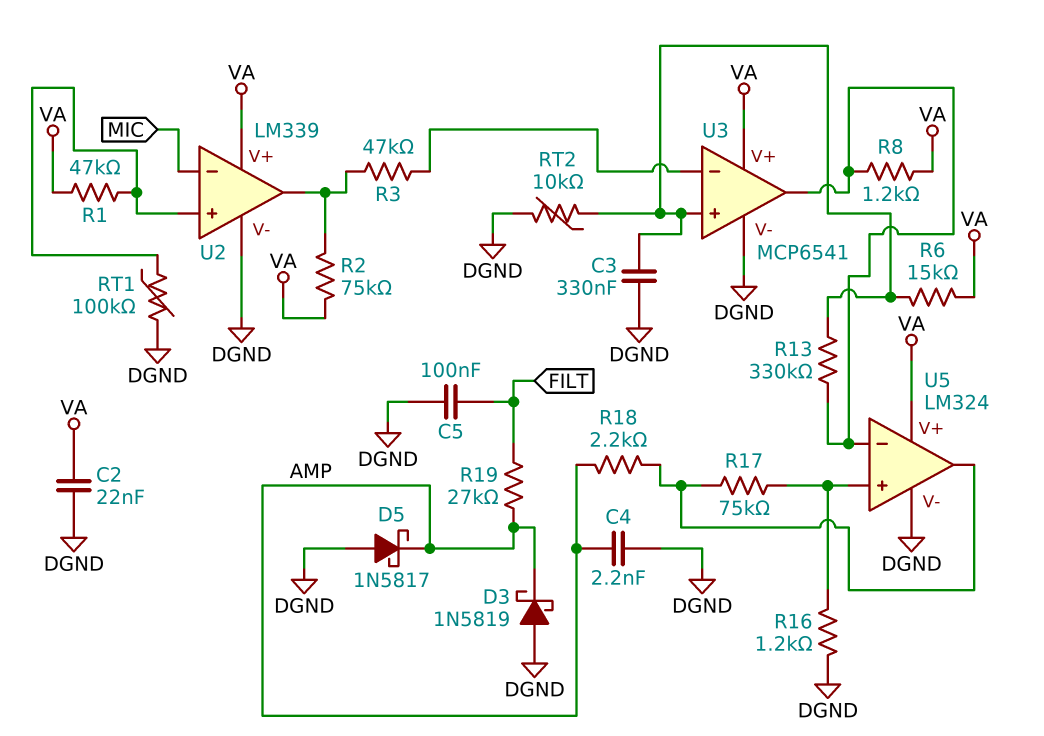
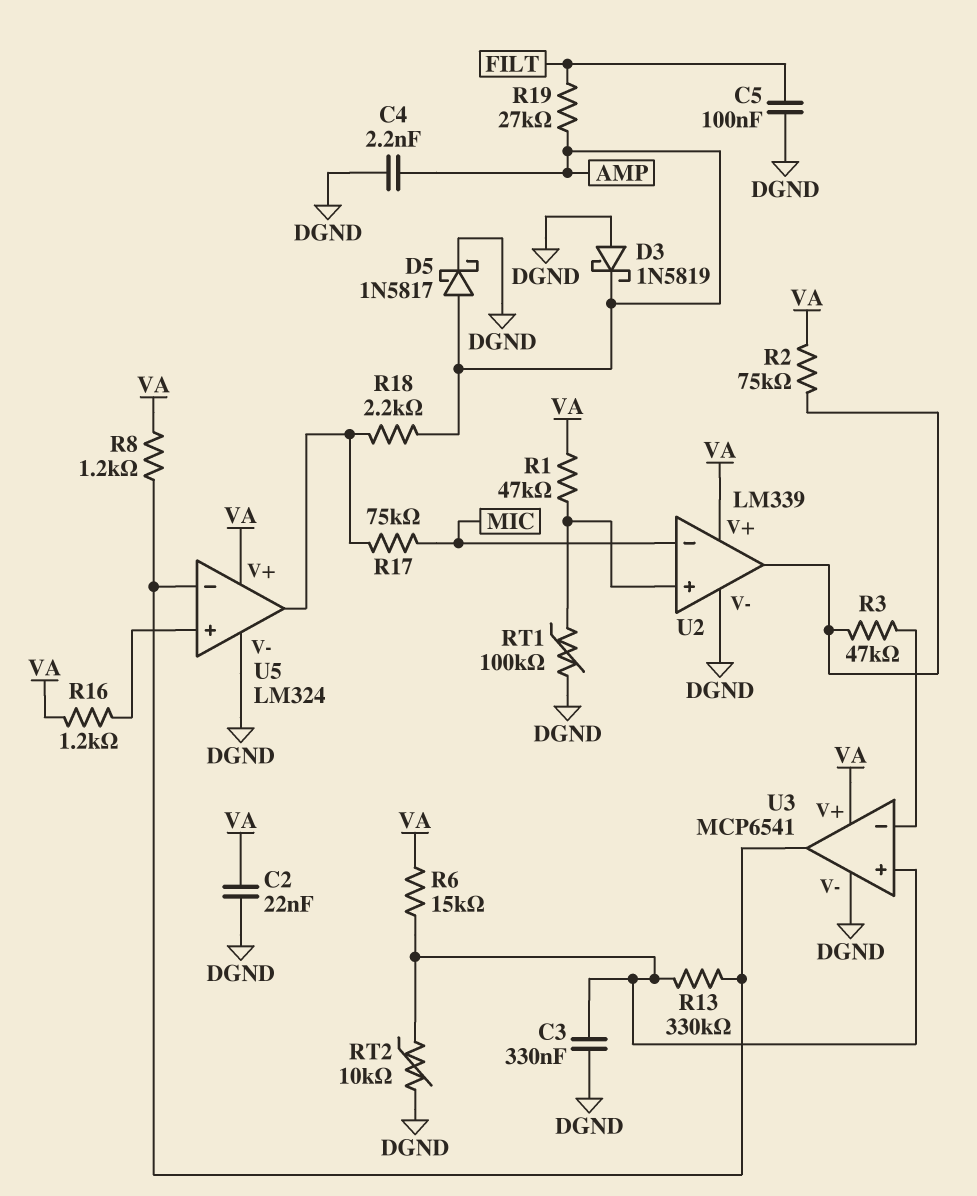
D5: schottky 1N5817 (A DGND, K AMP) -> schottky 1N5817 (A AMP, K DGND)
R16: 1.2k (DGND, U5/in+) -> 1.2k (U5/in+, VA)
R17: 75k (U5/in+, U5/out) -> 75k (MIC, U5/out)

